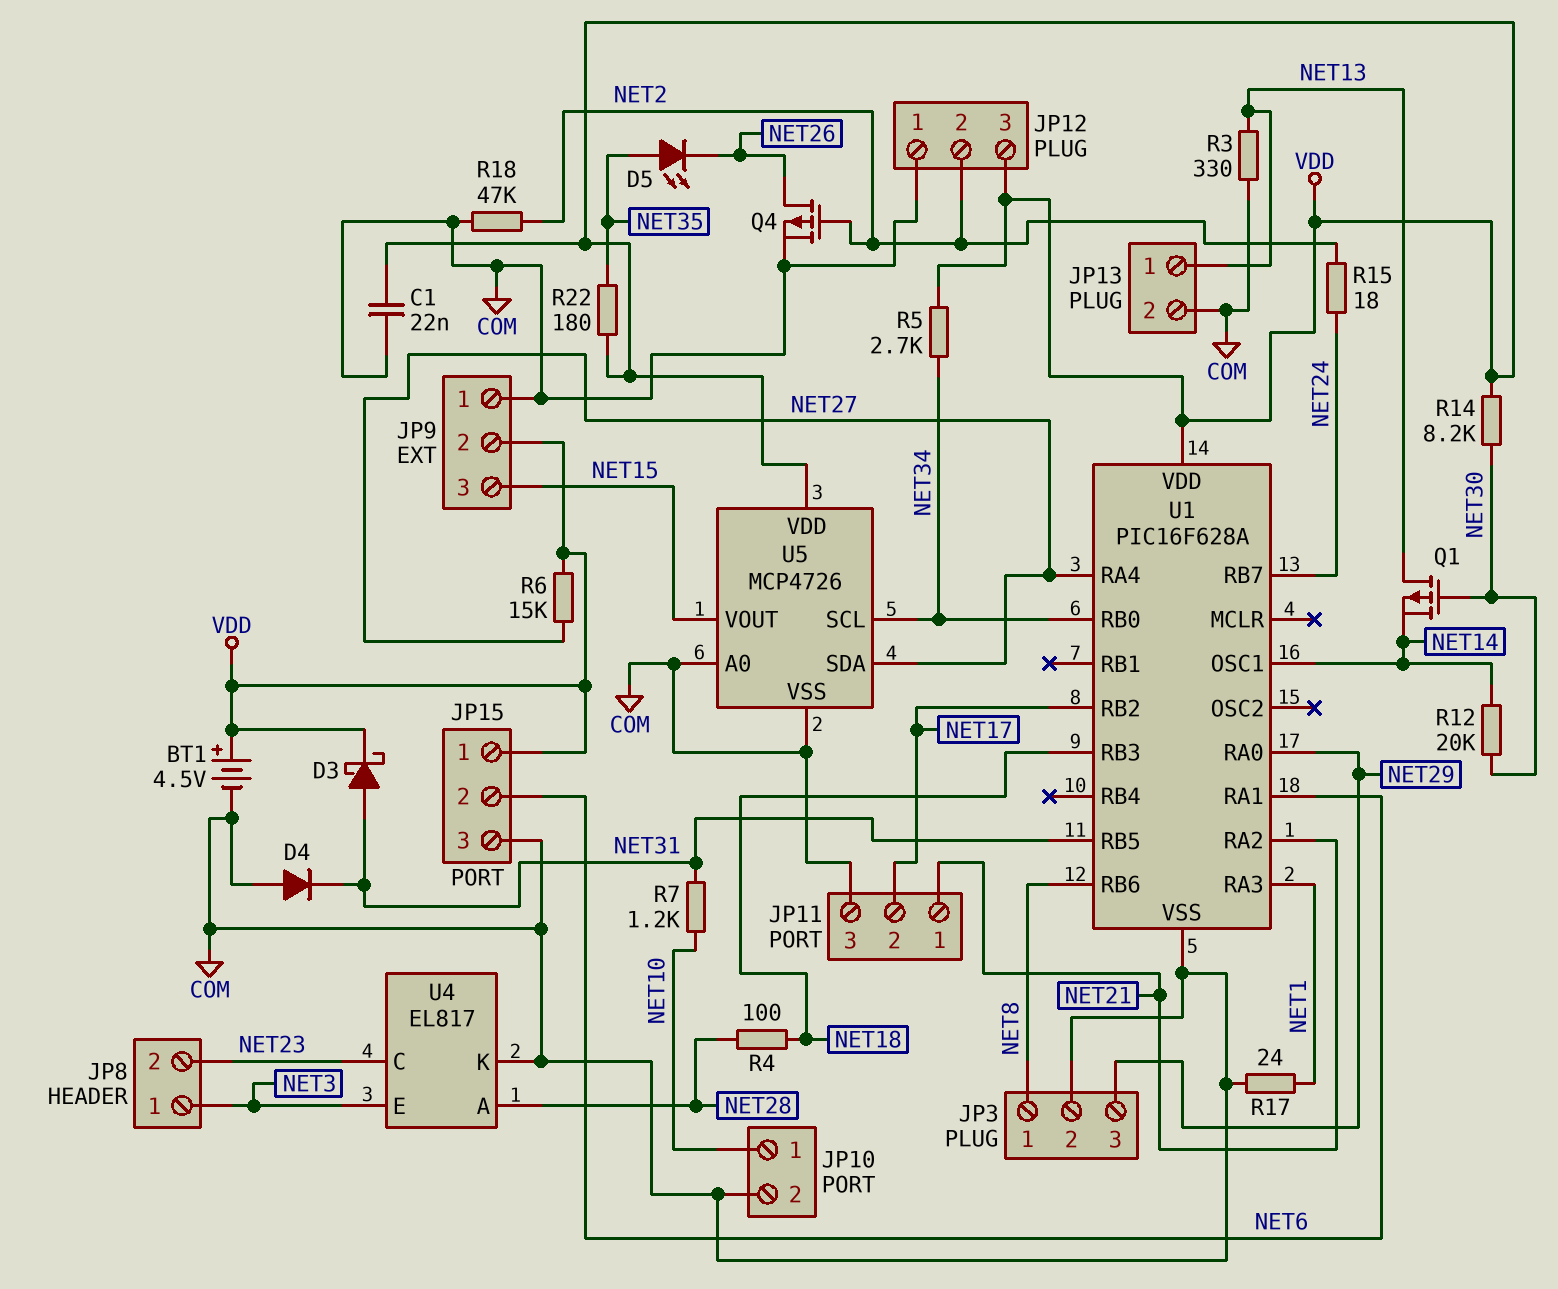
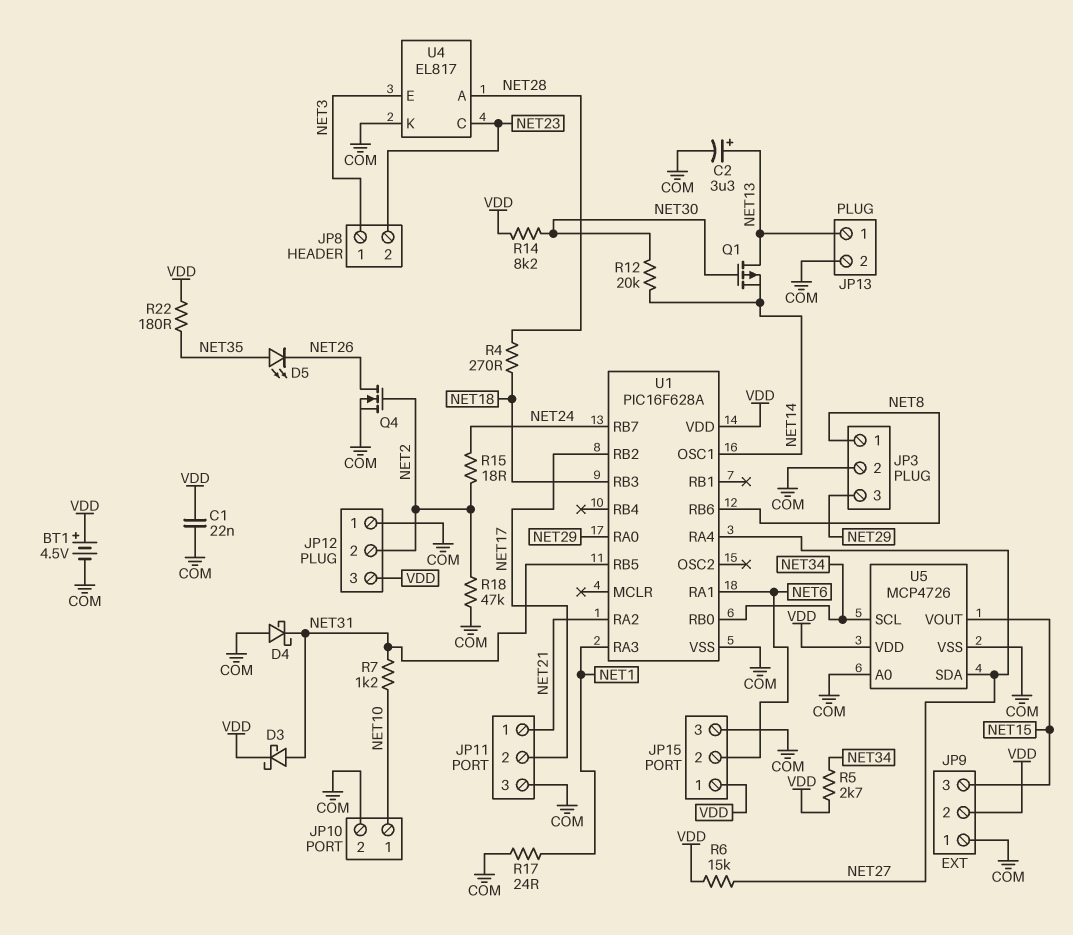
C2: none -> 3.3uF (plus NET13, minus COM)
D4: diode (A COM, K NET31) -> schottky (A COM, K NET31)
Q4: PMOS (G NET2, D NET26, S COM) -> NMOS (G NET2, D NET26, S COM)
R3: 330 (COM, NET13) -> none
R4: 100 (NET18, NET28) -> 270 (NET18, NET28)

